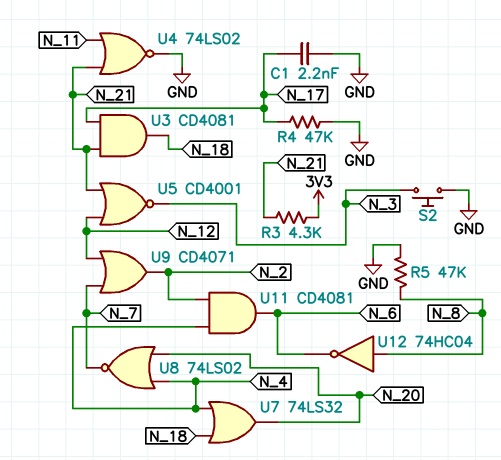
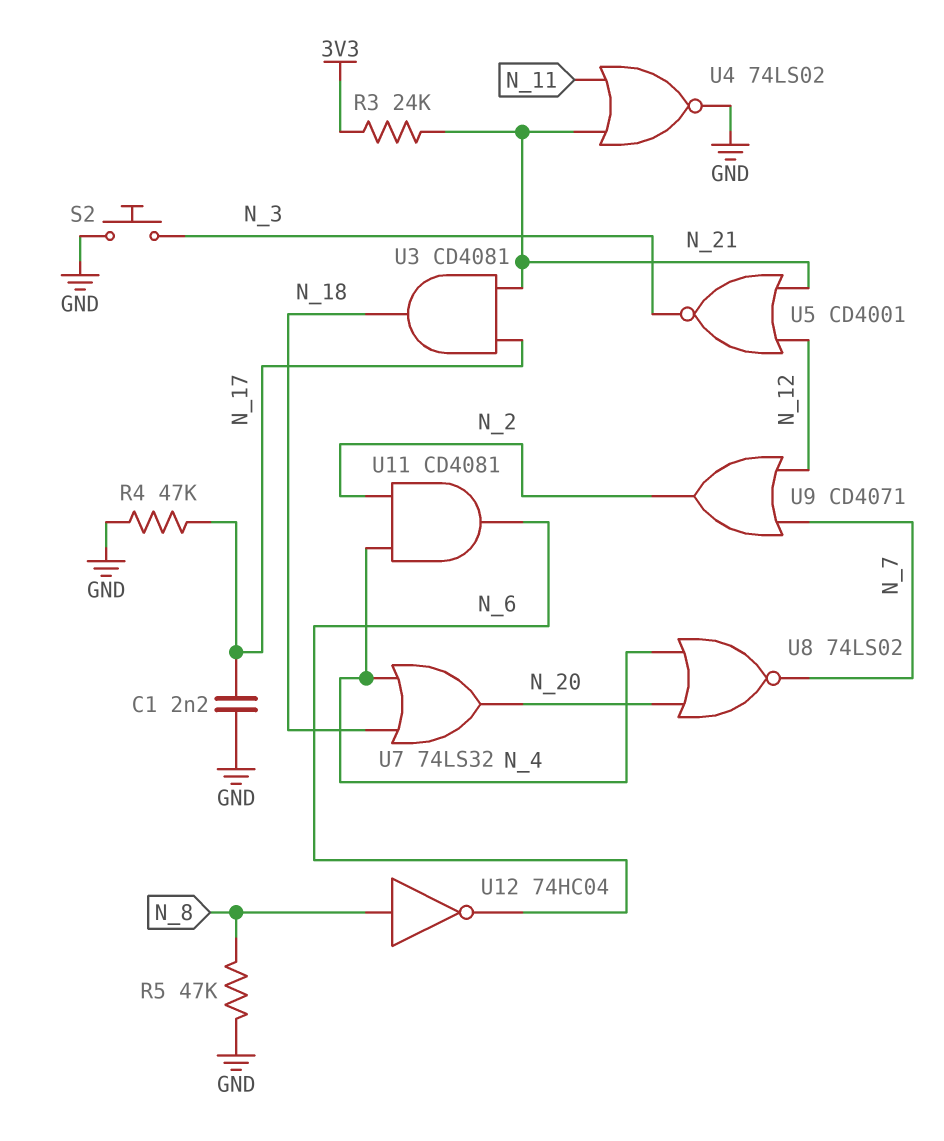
R3: 4.3k (3V3, N_21) -> 24k (3V3, N_21)

